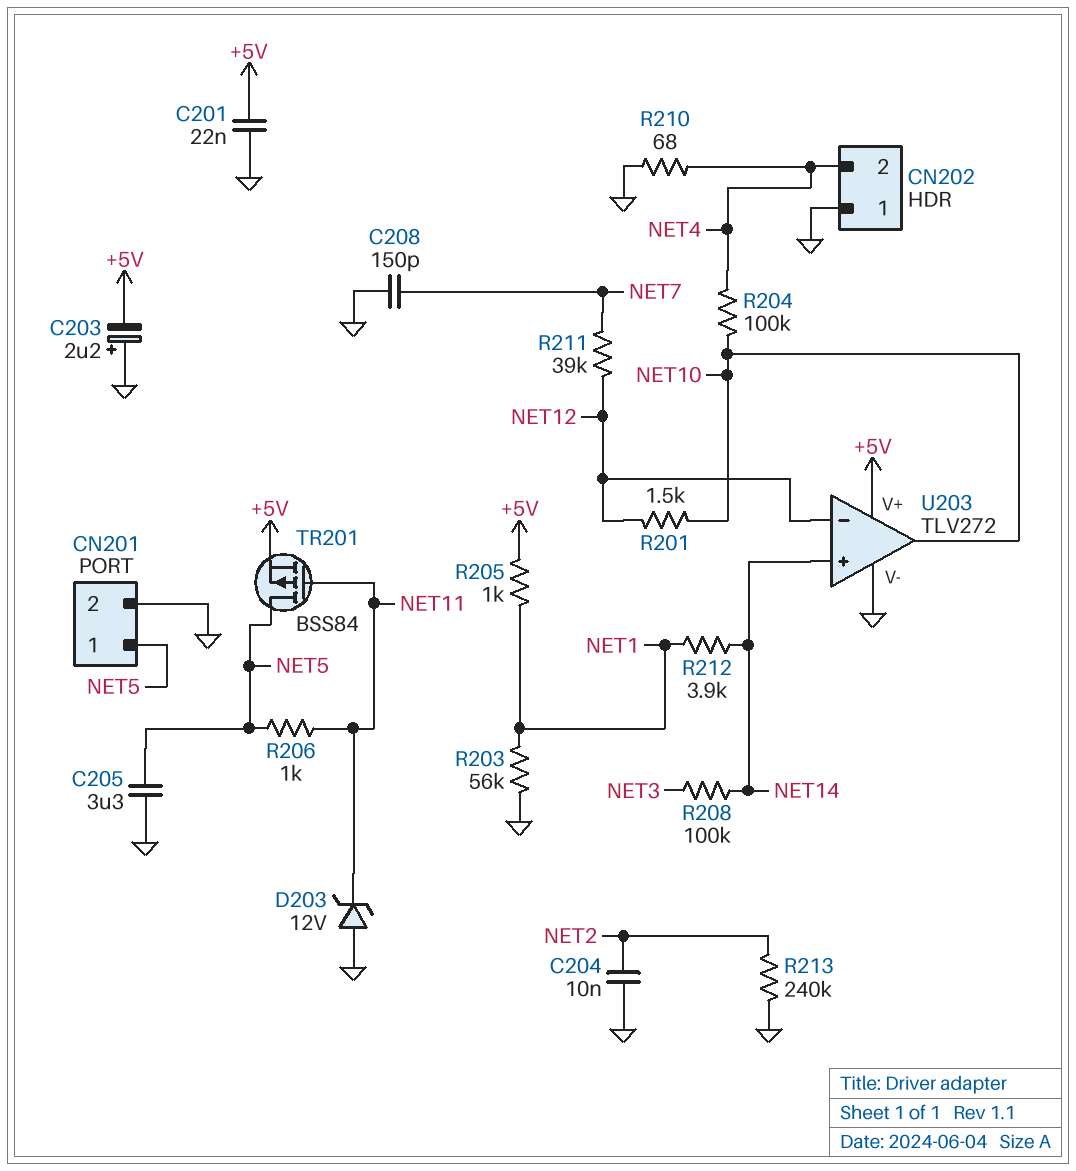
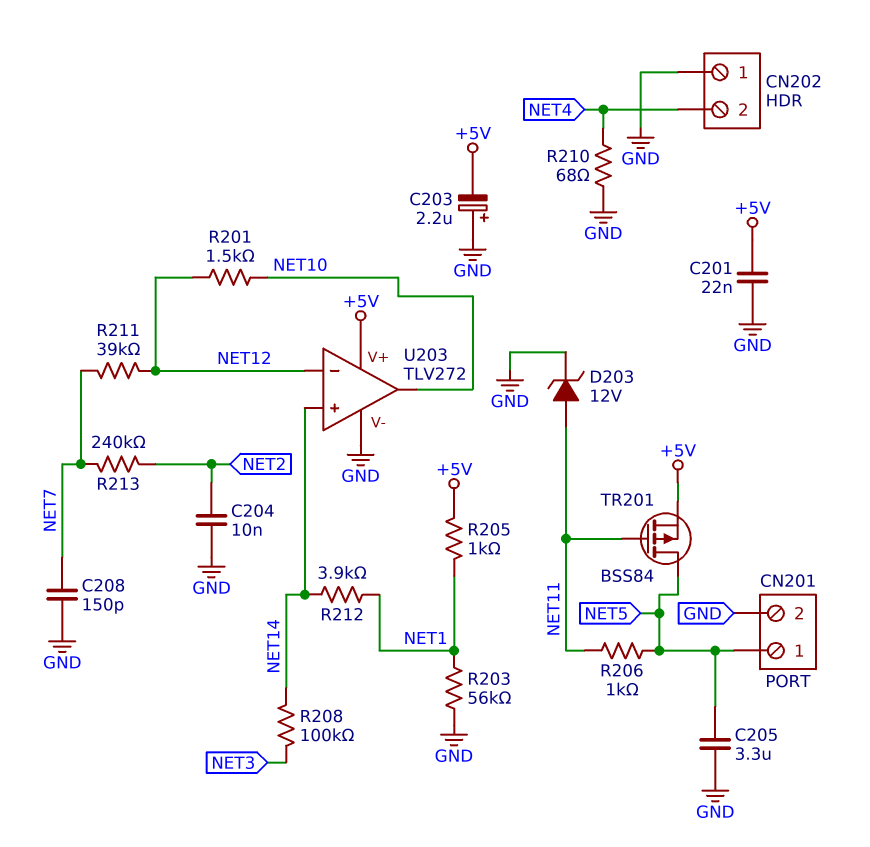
D203: zener 12V (A GND, K NET11) -> zener 12V (A NET11, K GND)
R204: 100k (NET4, NET10) -> none
R213: 240k (GND, NET2) -> 240k (NET2, NET7)

